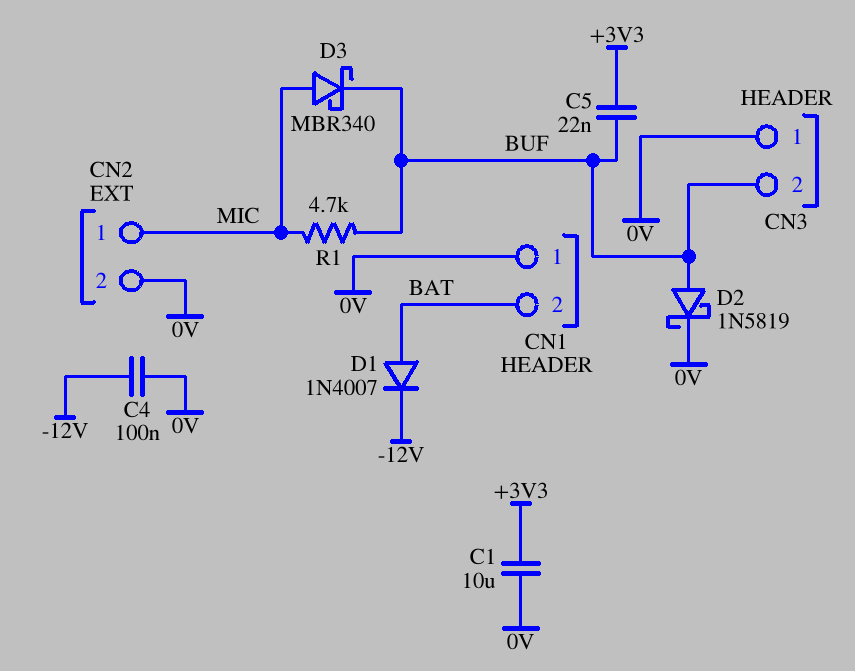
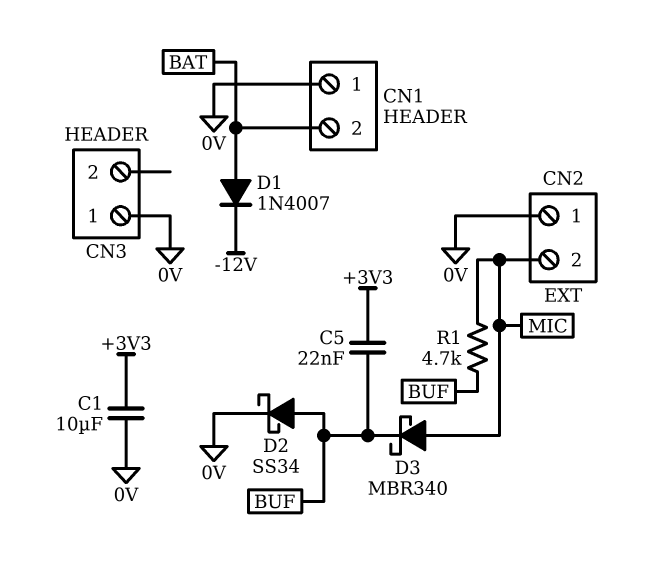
C4: 100nF (-12V, 0V) -> none
CN2 pin 1: MIC -> 0V
CN2 pin 2: 0V -> MIC
CN3 pin 2: BUF -> none
D2: schottky 1N5819 (A BUF, K 0V) -> schottky SS34 (A BUF, K 0V)

